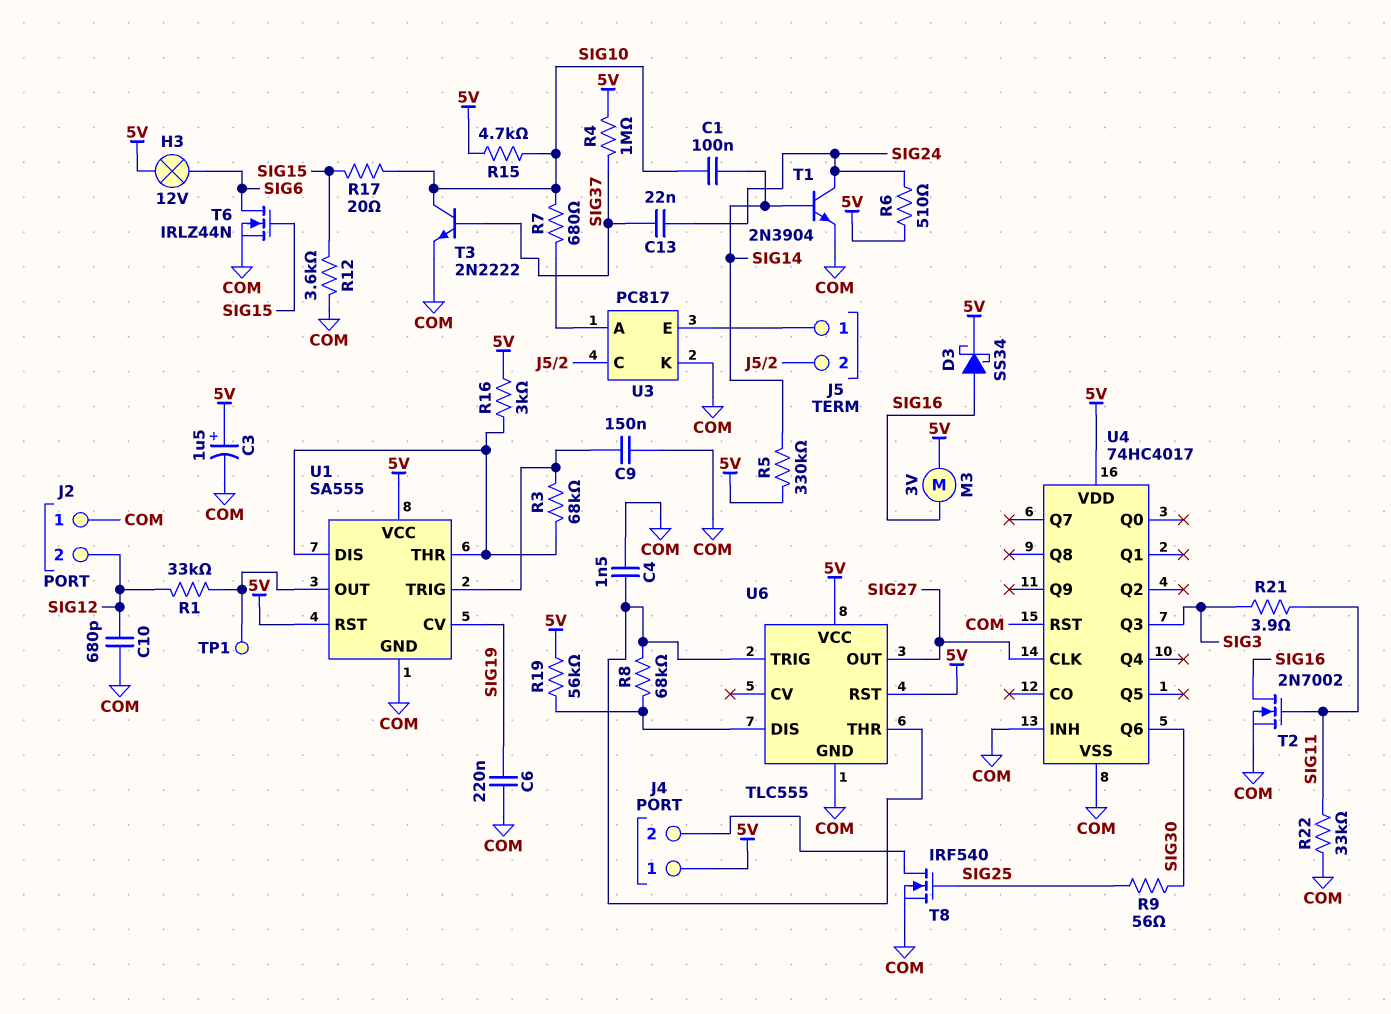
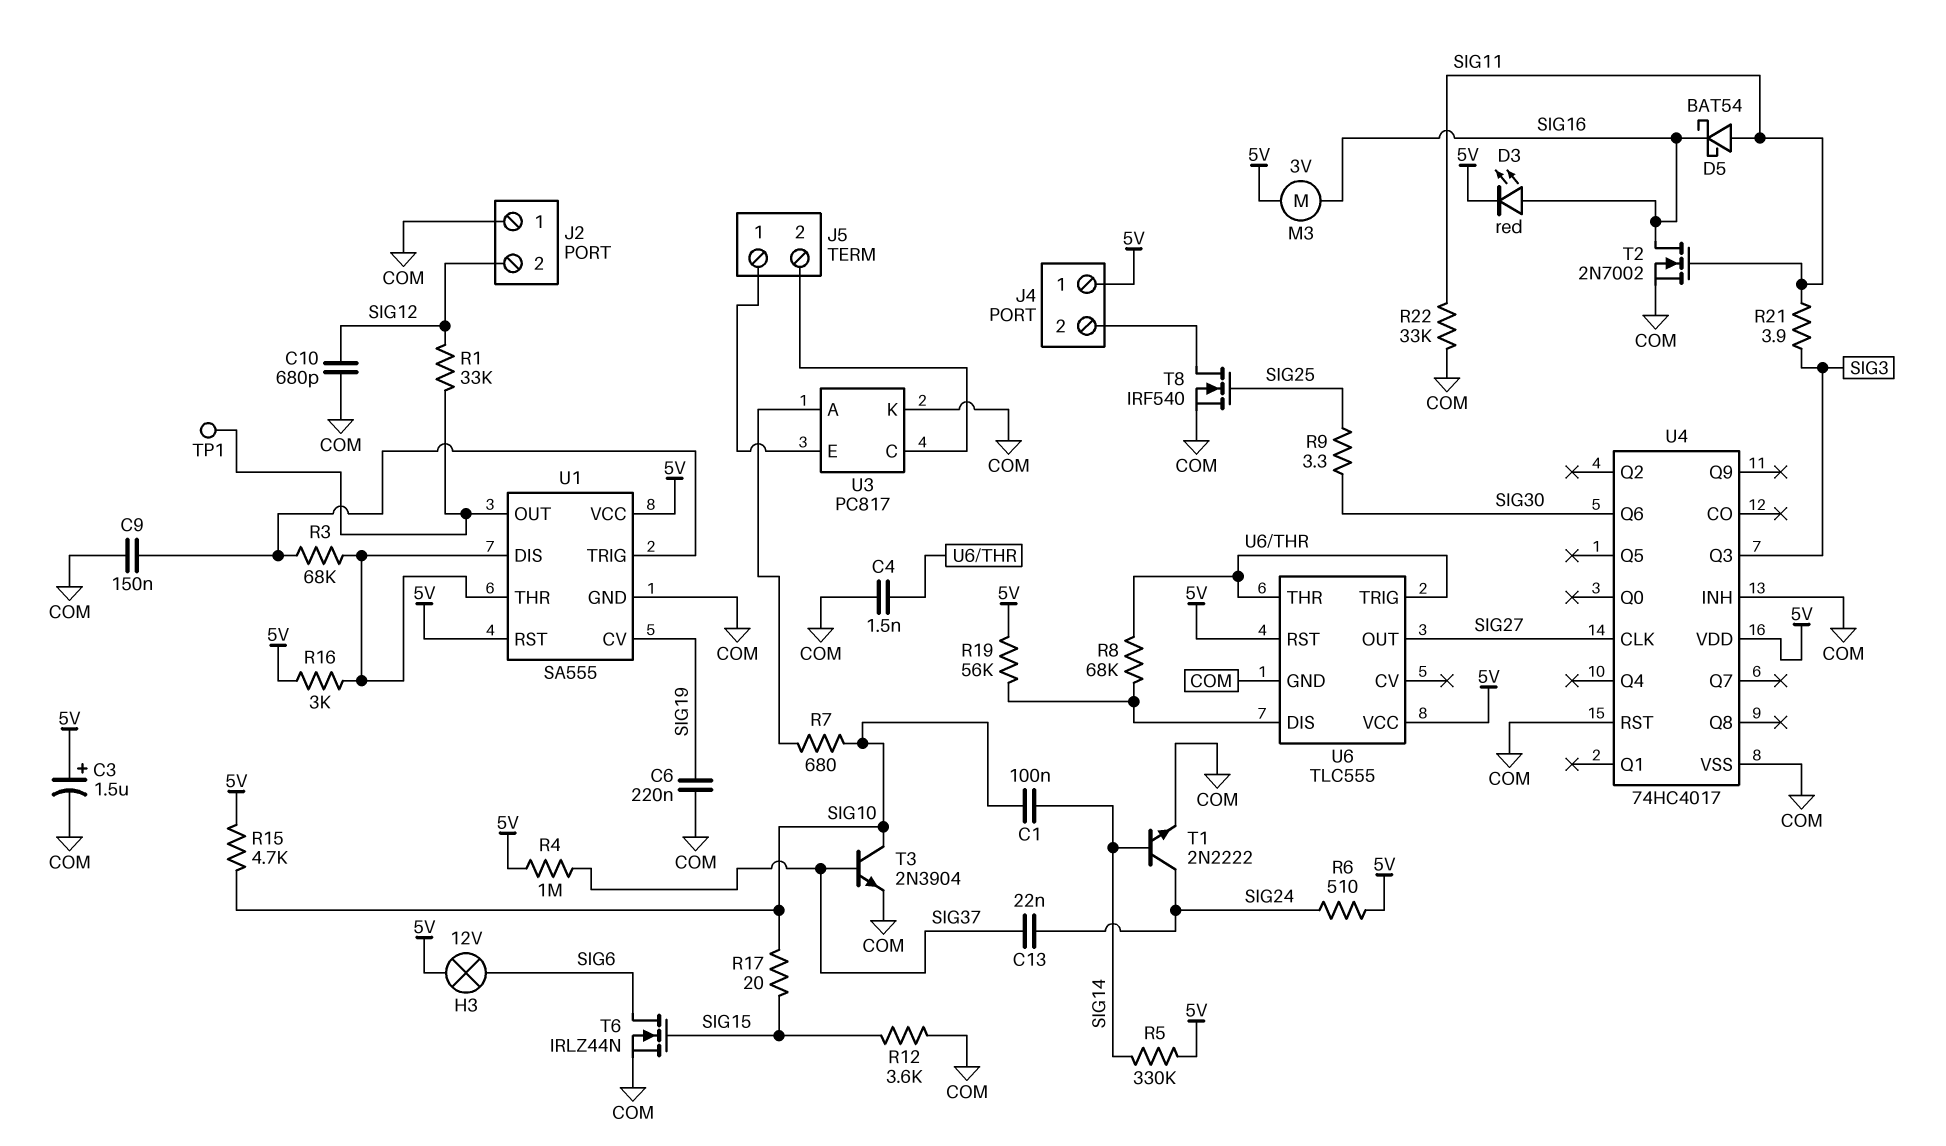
D3: schottky SS34 (A SIG16, K 5V) -> LED red (A SIG16, K 5V)
D5: none -> schottky BAT54 (A SIG11, K SIG16)
R9: 56 (SIG25, SIG30) -> 3.3 (SIG25, SIG30)
T1: NPN 2N3904 (B SIG14, C SIG24, E COM) -> NPN 2N2222 (B SIG14, C SIG24, E COM)
T3: NPN 2N2222 (B SIG37, C SIG10, E COM) -> NPN 2N3904 (B SIG37, C SIG10, E COM)

